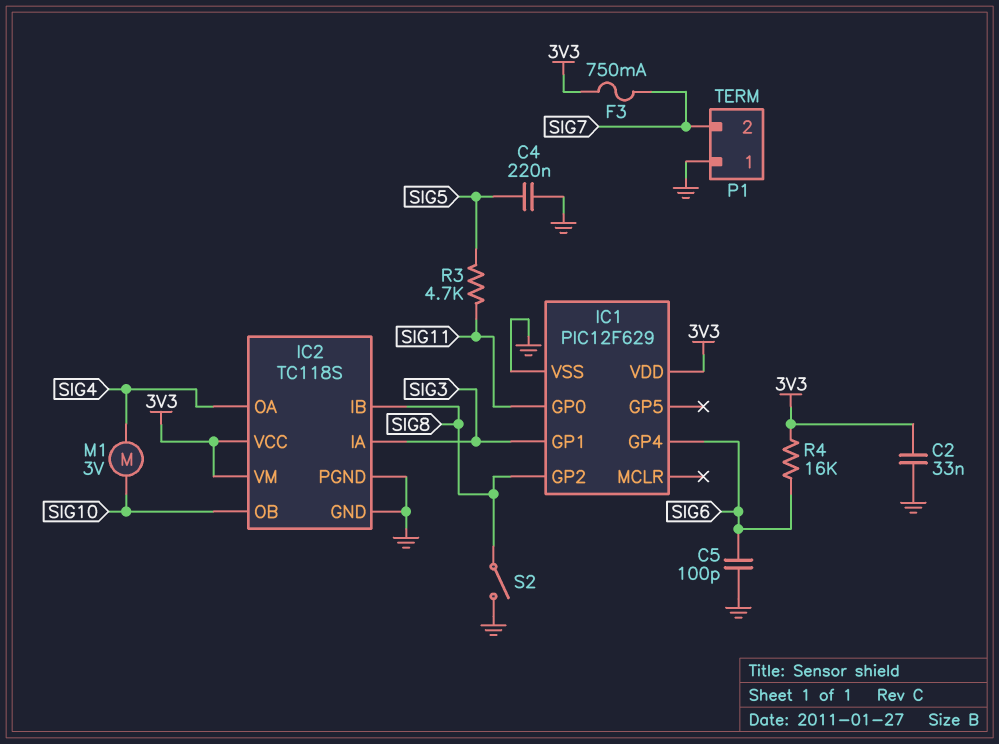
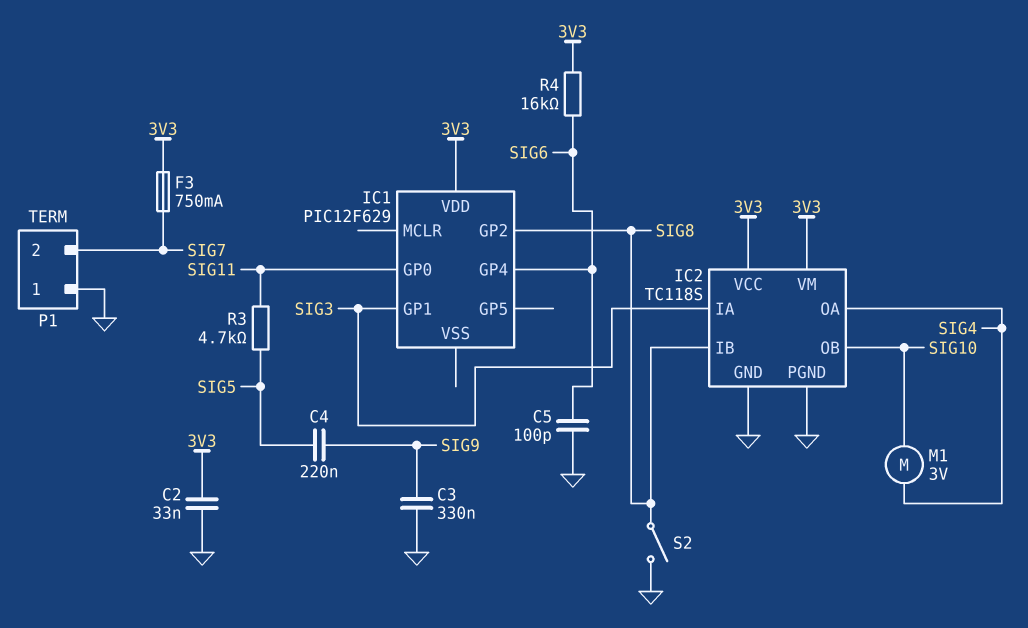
C3: none -> 330nF (GND, SIG9)
C4: 220nF (GND, SIG5) -> 220nF (SIG5, SIG9)
IC1 pin VSS: GND -> none

